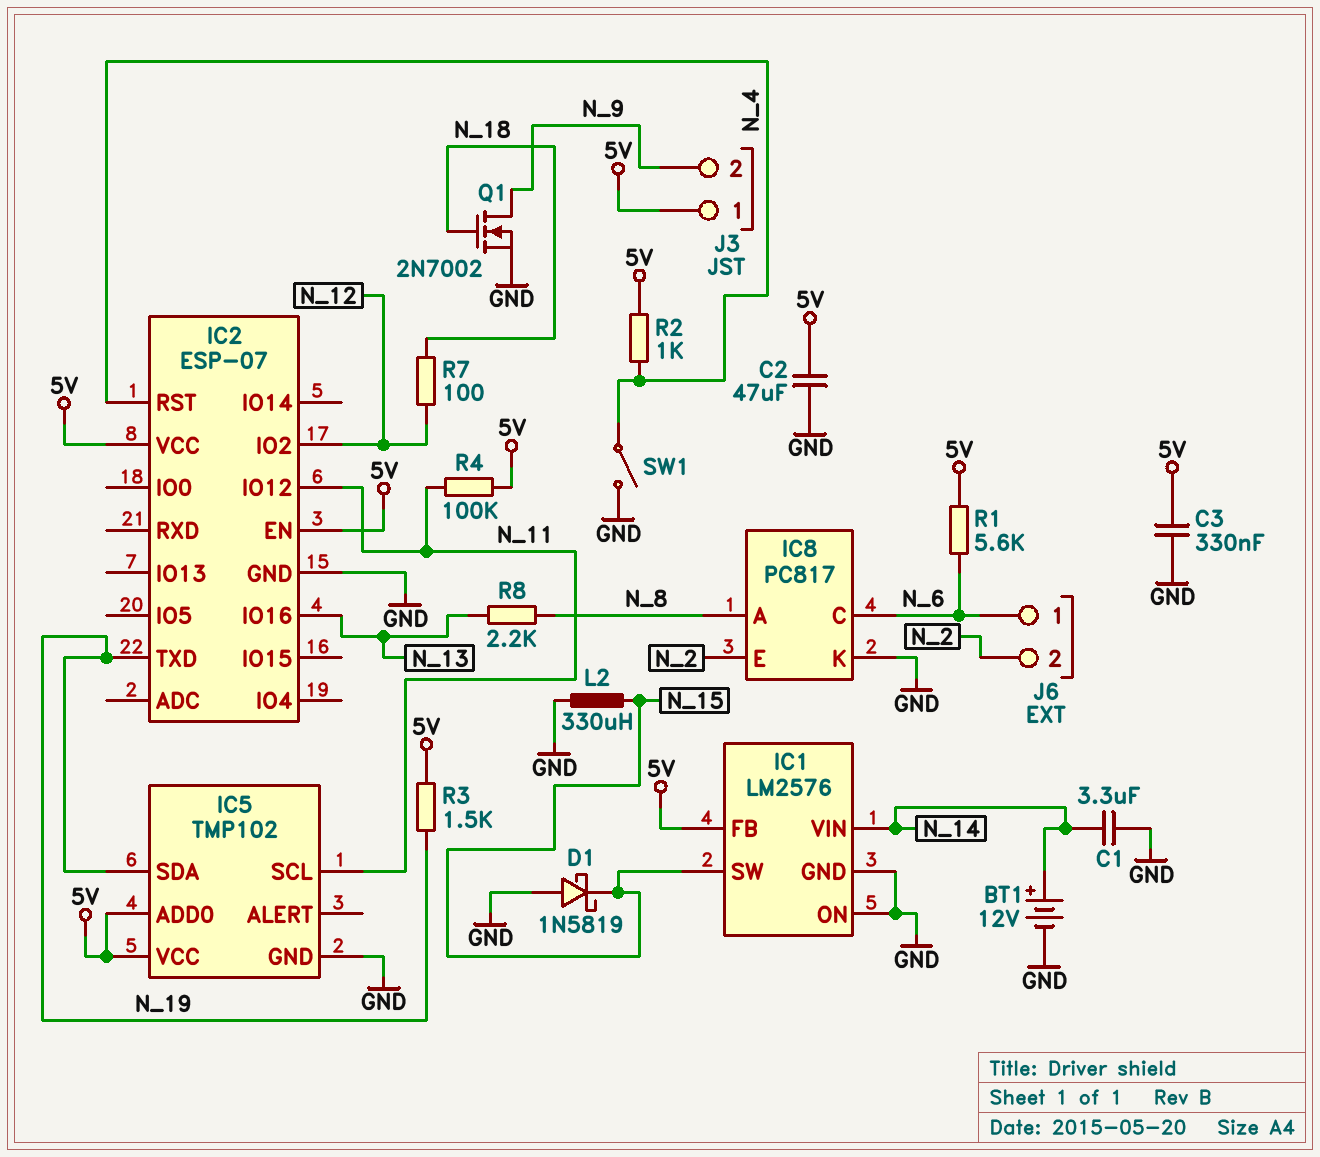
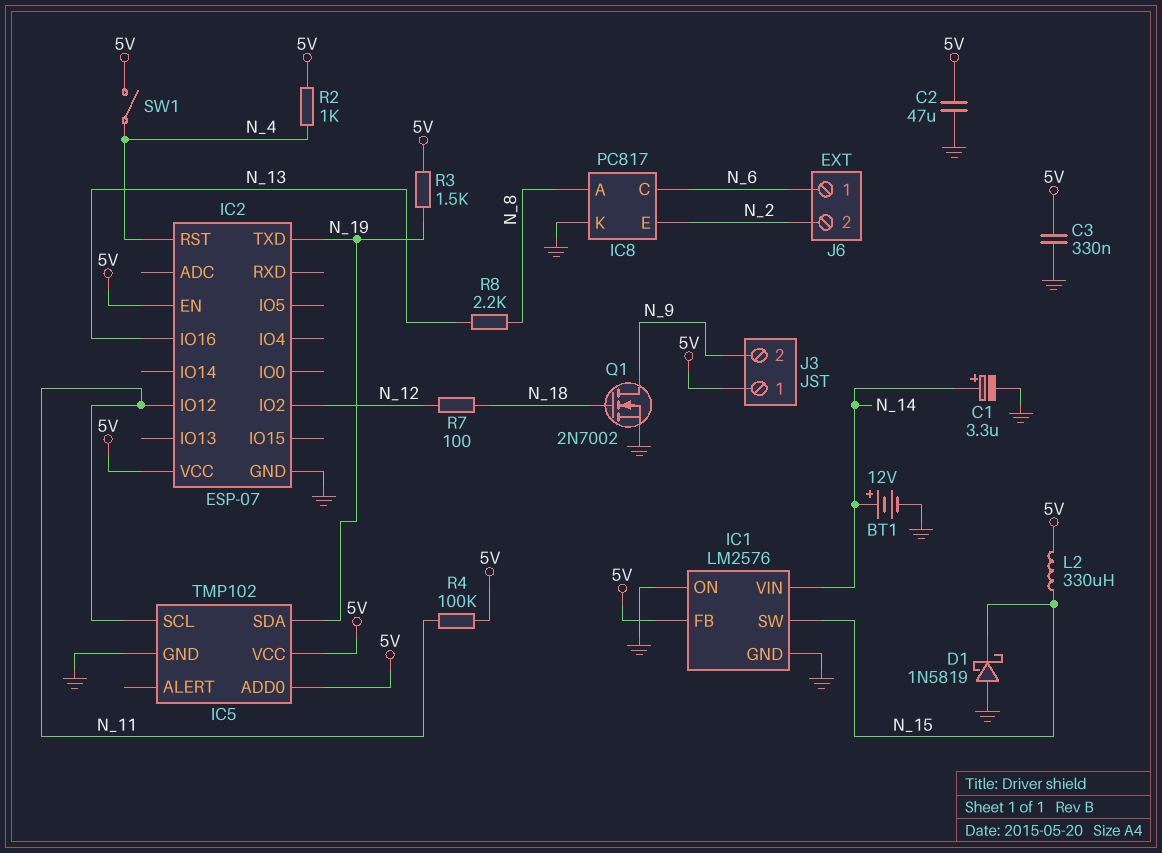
C1: 3.3uF (GND, N_14) -> 3.3uF (plus N_14, minus GND)
L2: 330uH (GND, N_15) -> 330uH (5V, N_15)
R1: 5.6k (5V, N_6) -> none
SW1: switch (GND, N_4) -> switch (5V, N_4)

